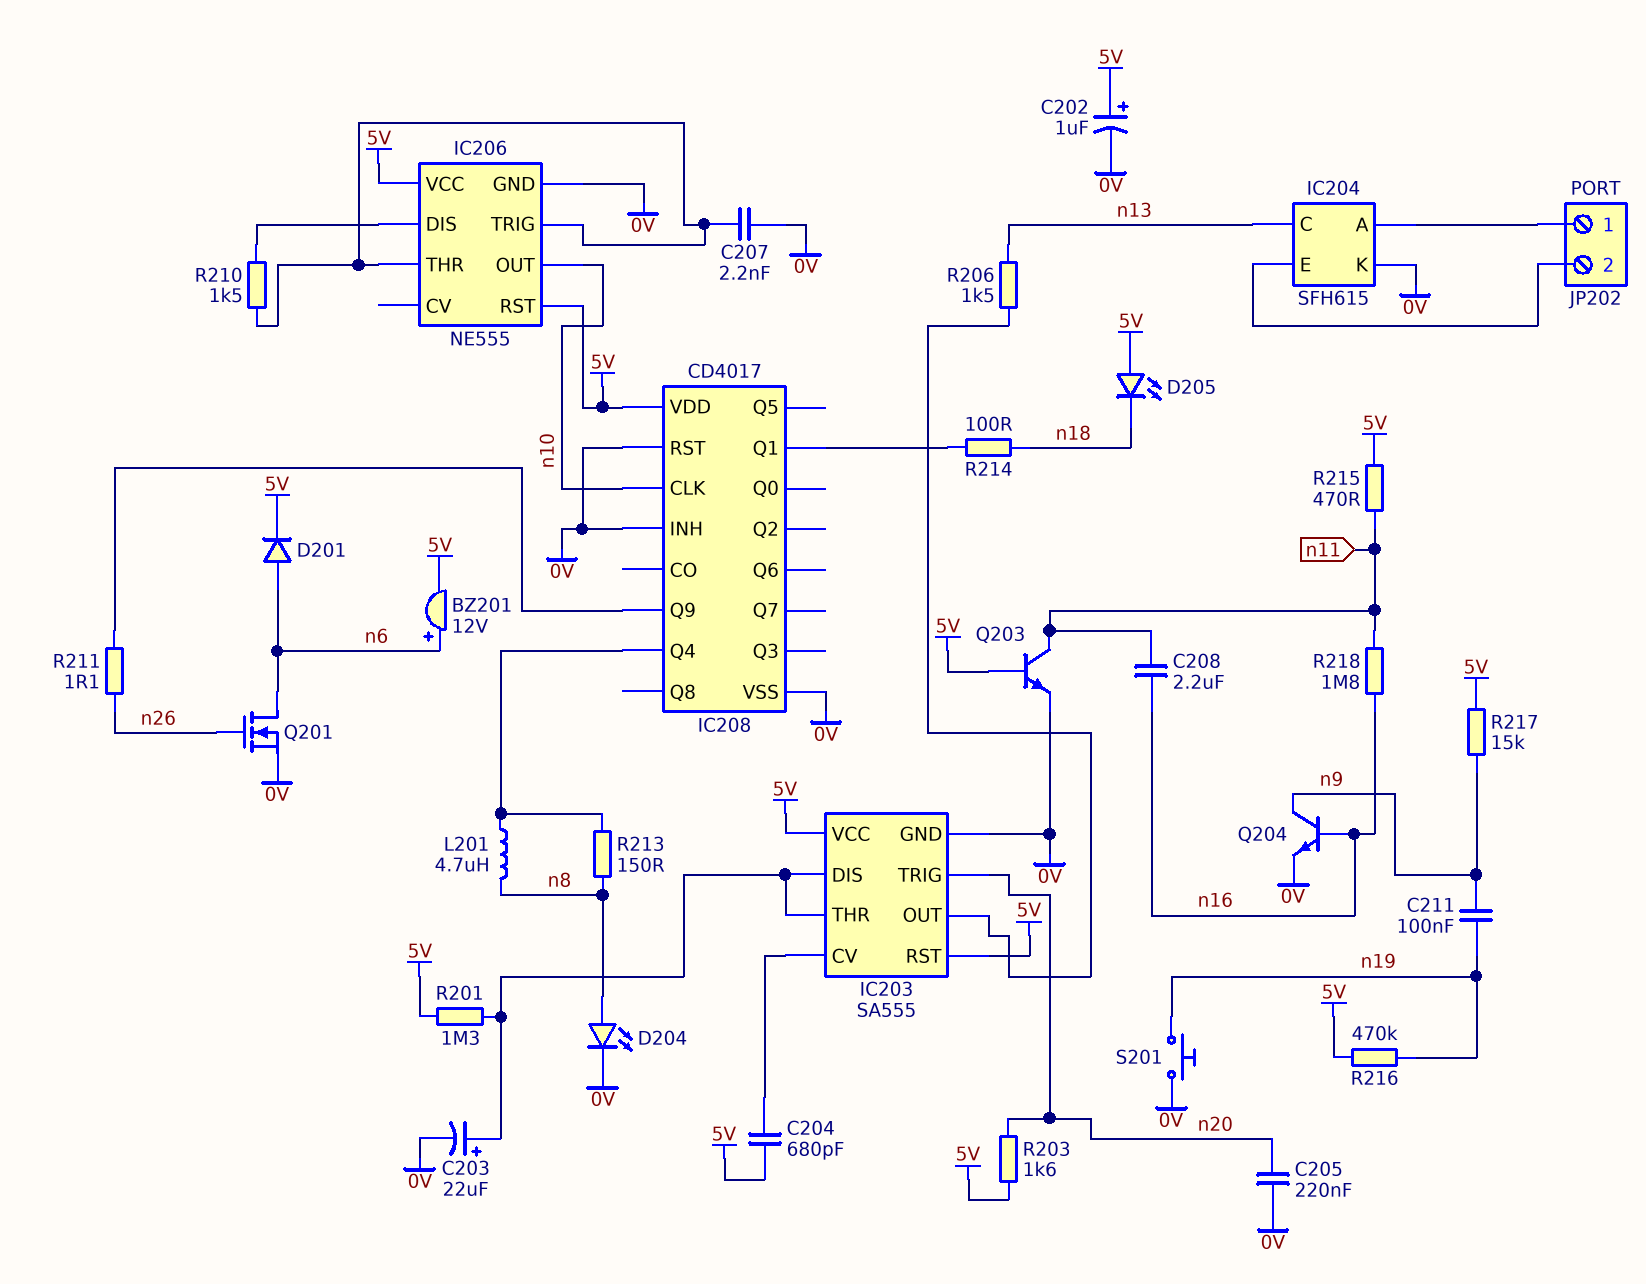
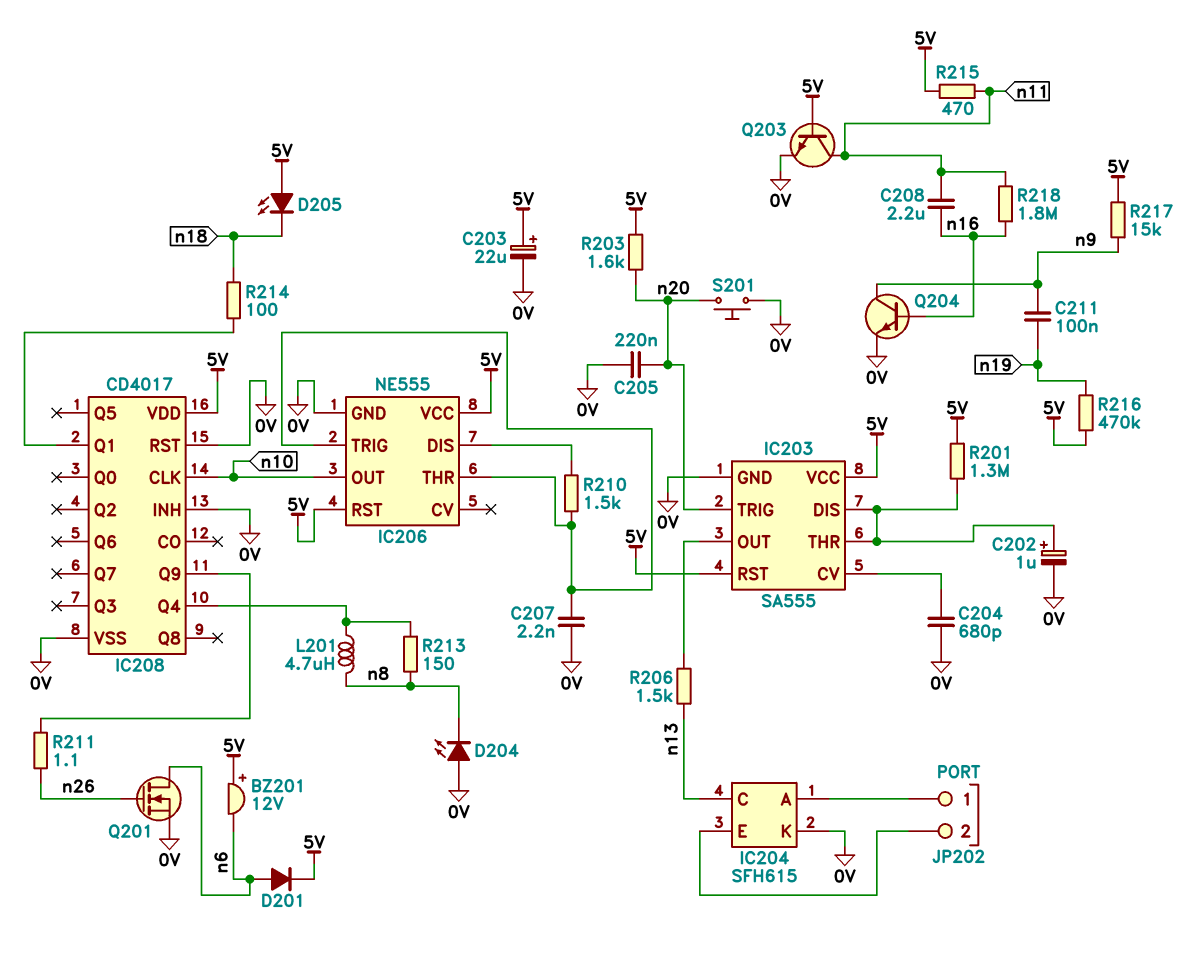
BZ201: buzzer 12V (plus n6, minus 5V) -> buzzer 12V (plus 5V, minus n6)
C202: 1uF (plus 5V, minus 0V) -> 1uF (plus IC203/DIS, minus 0V)
C203: 22uF (plus IC203/DIS, minus 0V) -> 22uF (plus 5V, minus 0V)
C204: 680pF (5V, IC203/CV) -> 680pF (0V, IC203/CV)
D204: LED (A n8, K 0V) -> LED (A 0V, K n8)
S201: button (0V, n19) -> button (0V, n20)

